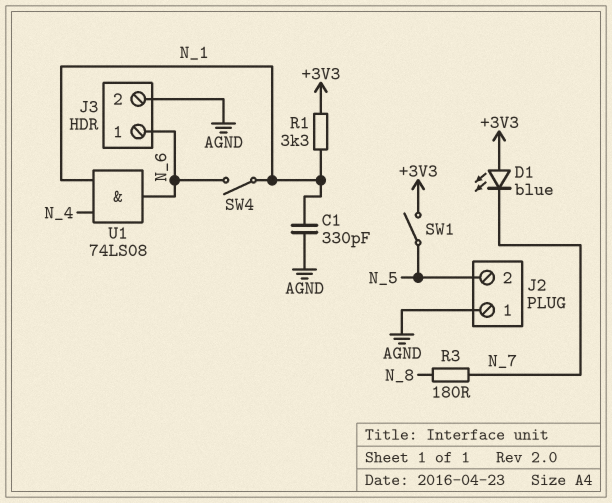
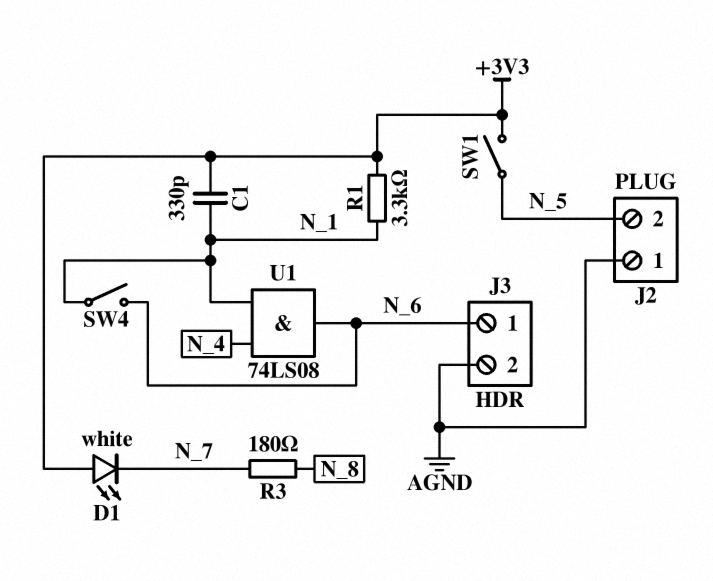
C1: 330pF (AGND, N_1) -> 330pF (+3V3, N_1)
D1: LED blue (A +3V3, K N_7) -> LED white (A +3V3, K N_7)

